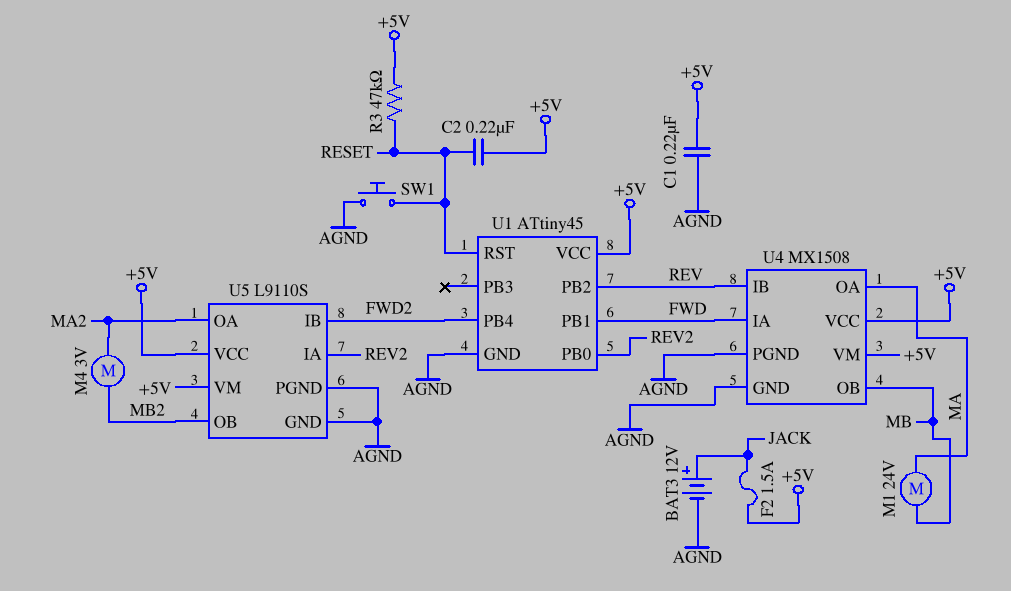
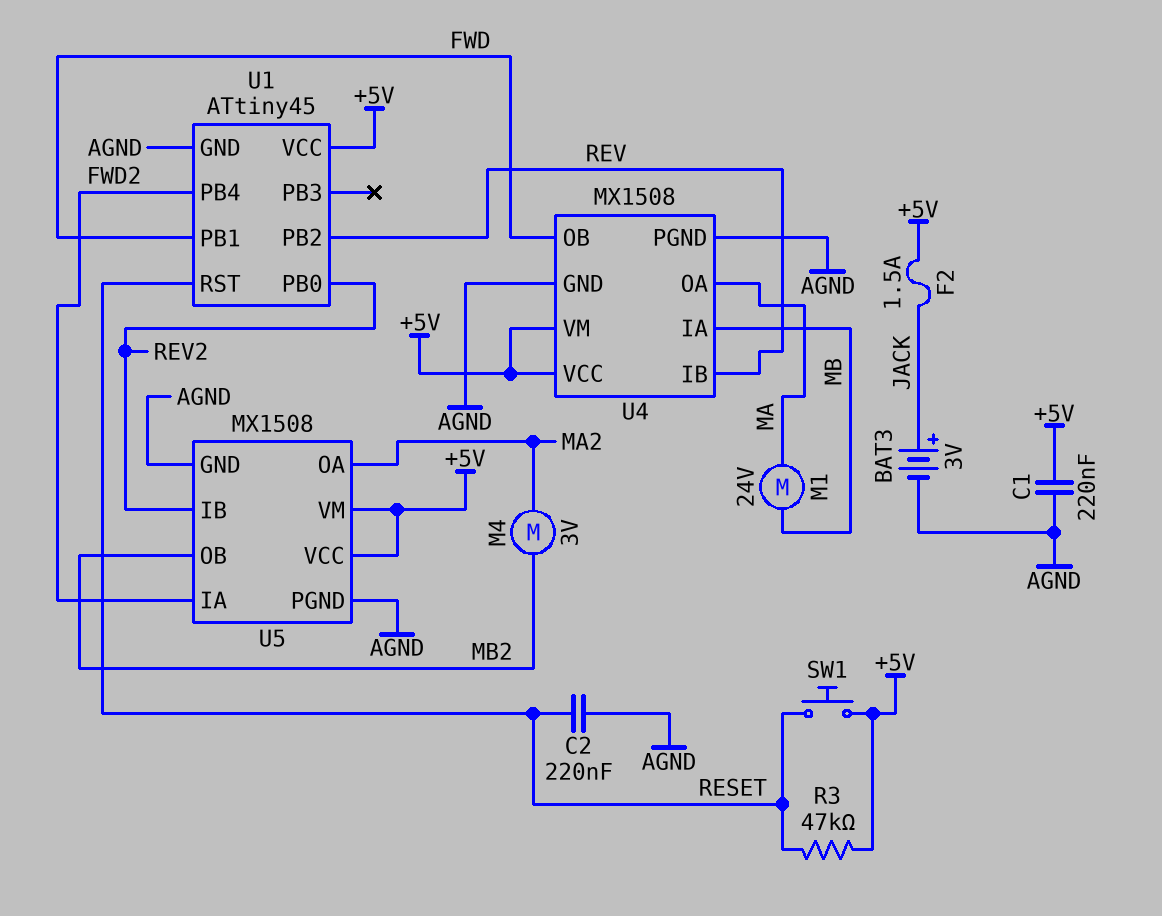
BAT3: 12V (plus JACK, minus AGND) -> 3V (plus JACK, minus AGND)
C2: 220nF (+5V, RESET) -> 220nF (AGND, RESET)
SW1: button (AGND, RESET) -> button (+5V, RESET)
U4 pin IA: FWD -> MB
U4 pin OB: MB -> FWD
U5: L9110S -> MX1508
U5 pin IA: REV2 -> FWD2
U5 pin IB: FWD2 -> REV2

